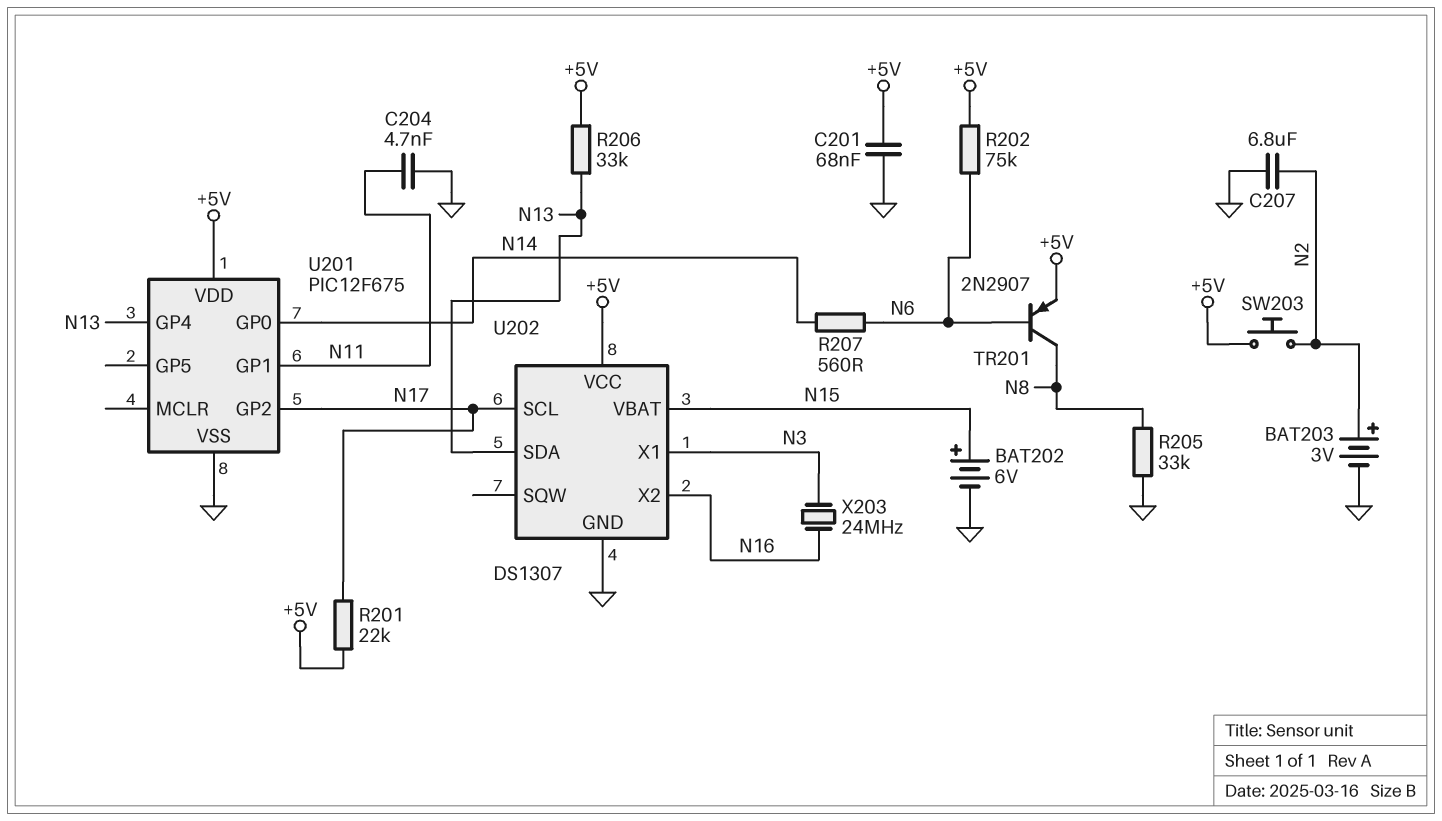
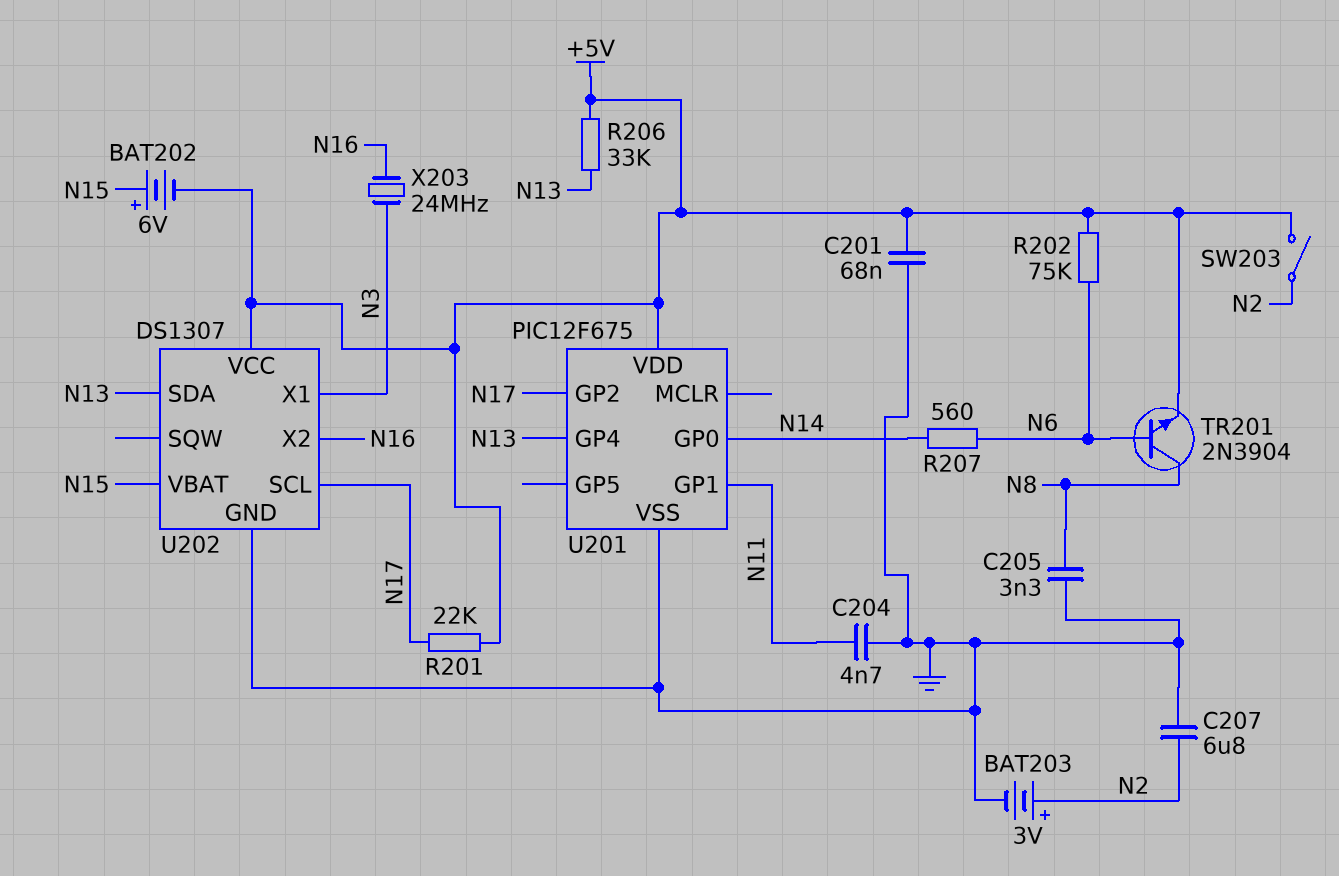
BAT202: 6V (plus N15, minus GND) -> 6V (plus N15, minus +5V)
C205: none -> 3.3nF (GND, N8)
R205: 33k (GND, N8) -> none
SW203: button (+5V, N2) -> switch (+5V, N2)
TR201: PNP 2N2907 (B N6, C N8, E +5V) -> NPN 2N3904 (B N6, C N8, E +5V)

